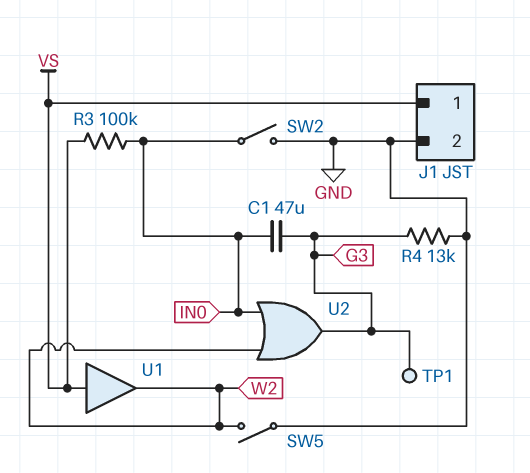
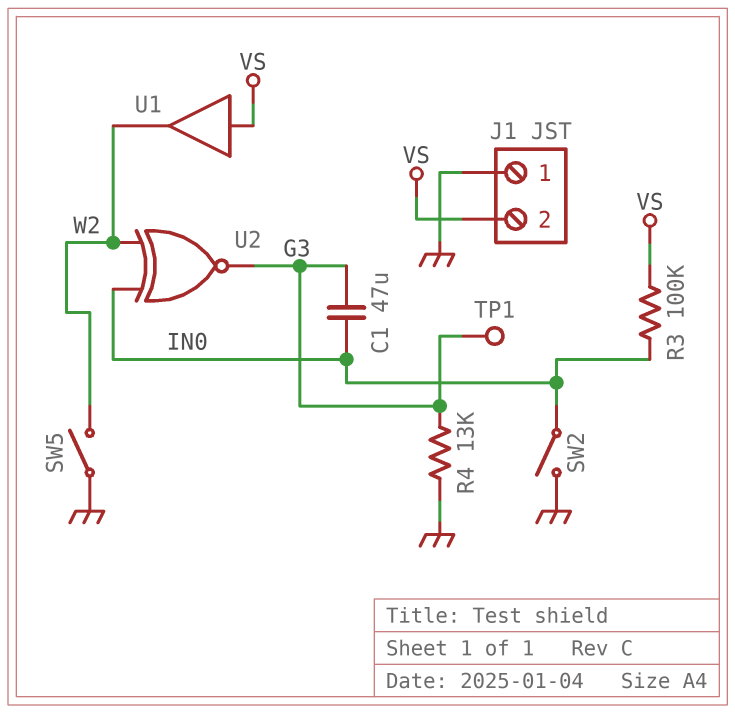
J1 pin 1: VS -> GND
J1 pin 2: GND -> VS
U2: OR (in IN0, in W2, out G3) -> XNOR (in IN0, in W2, out G3)

